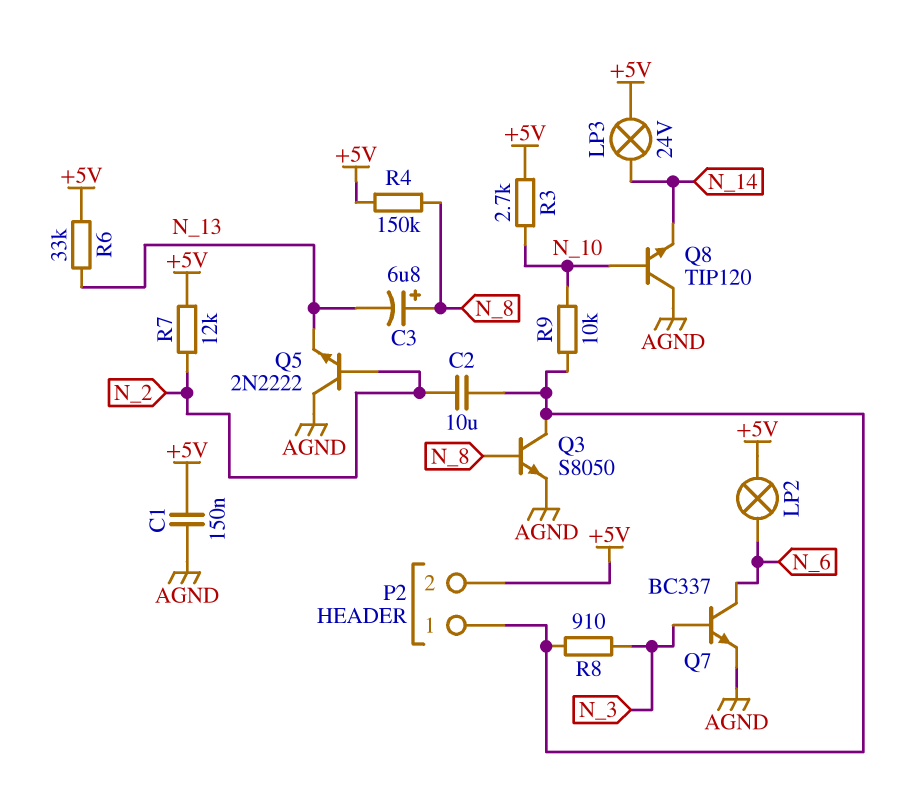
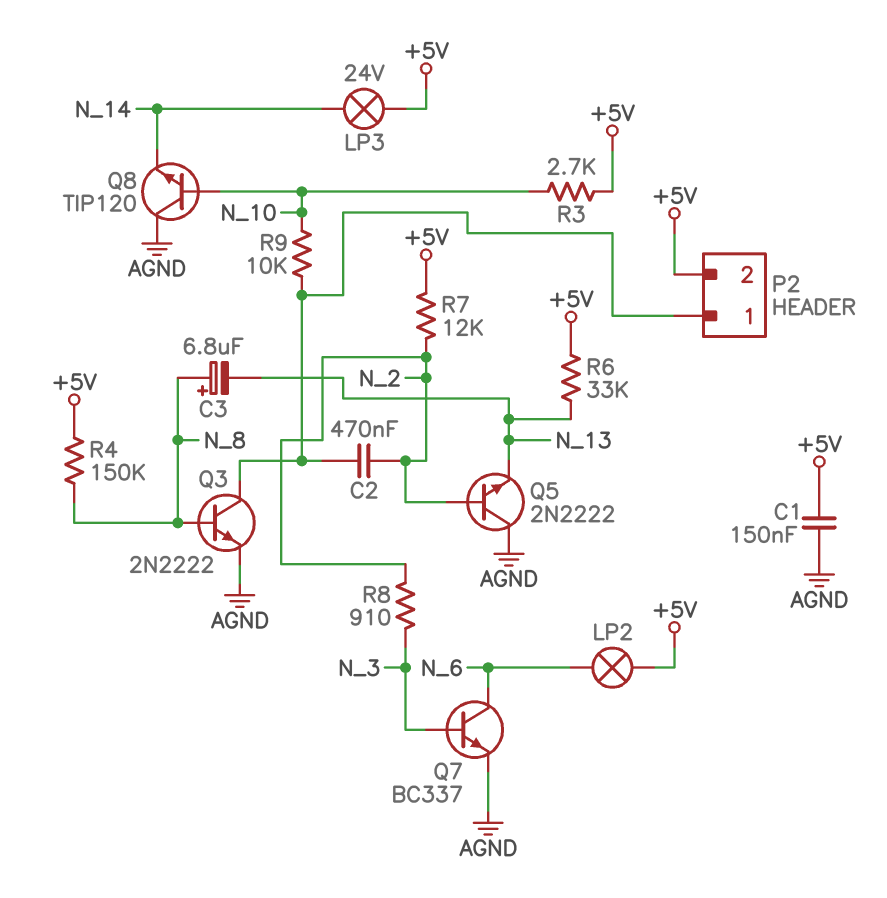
C2: 10uF (N_2, P2/1) -> 470nF (N_2, P2/1)
Q3: NPN S8050 (B N_8, C P2/1, E AGND) -> NPN 2N2222 (B N_8, C P2/1, E AGND)
R8: 910 (N_3, P2/1) -> 910 (N_2, N_3)

